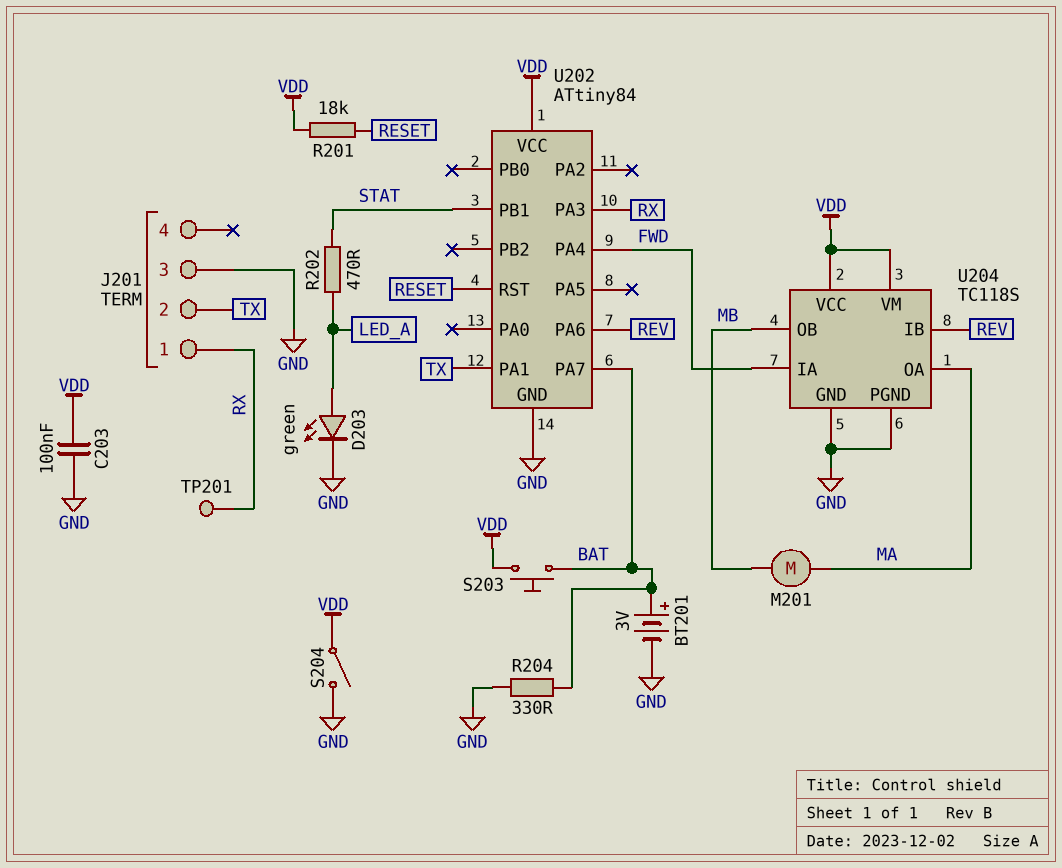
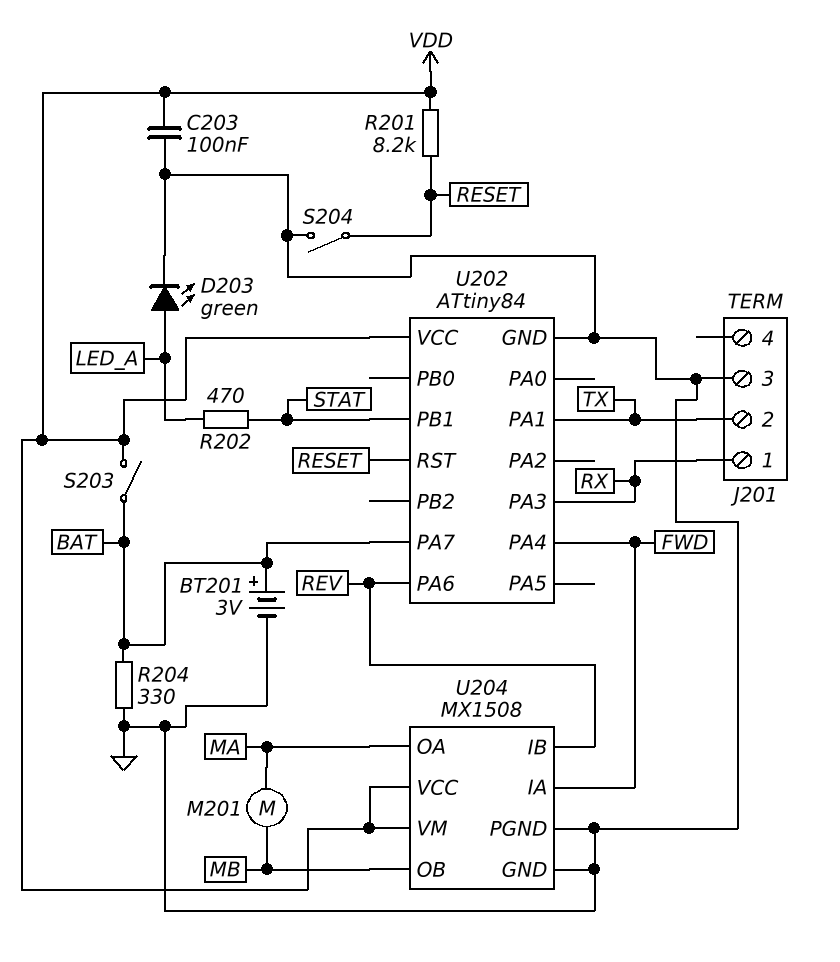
R201: 18k (RESET, VDD) -> 8.2k (RESET, VDD)
S203: button (BAT, VDD) -> switch (BAT, VDD)
S204: switch (GND, VDD) -> switch (GND, RESET)
TP201: test point (RX) -> none
U204: TC118S -> MX1508

